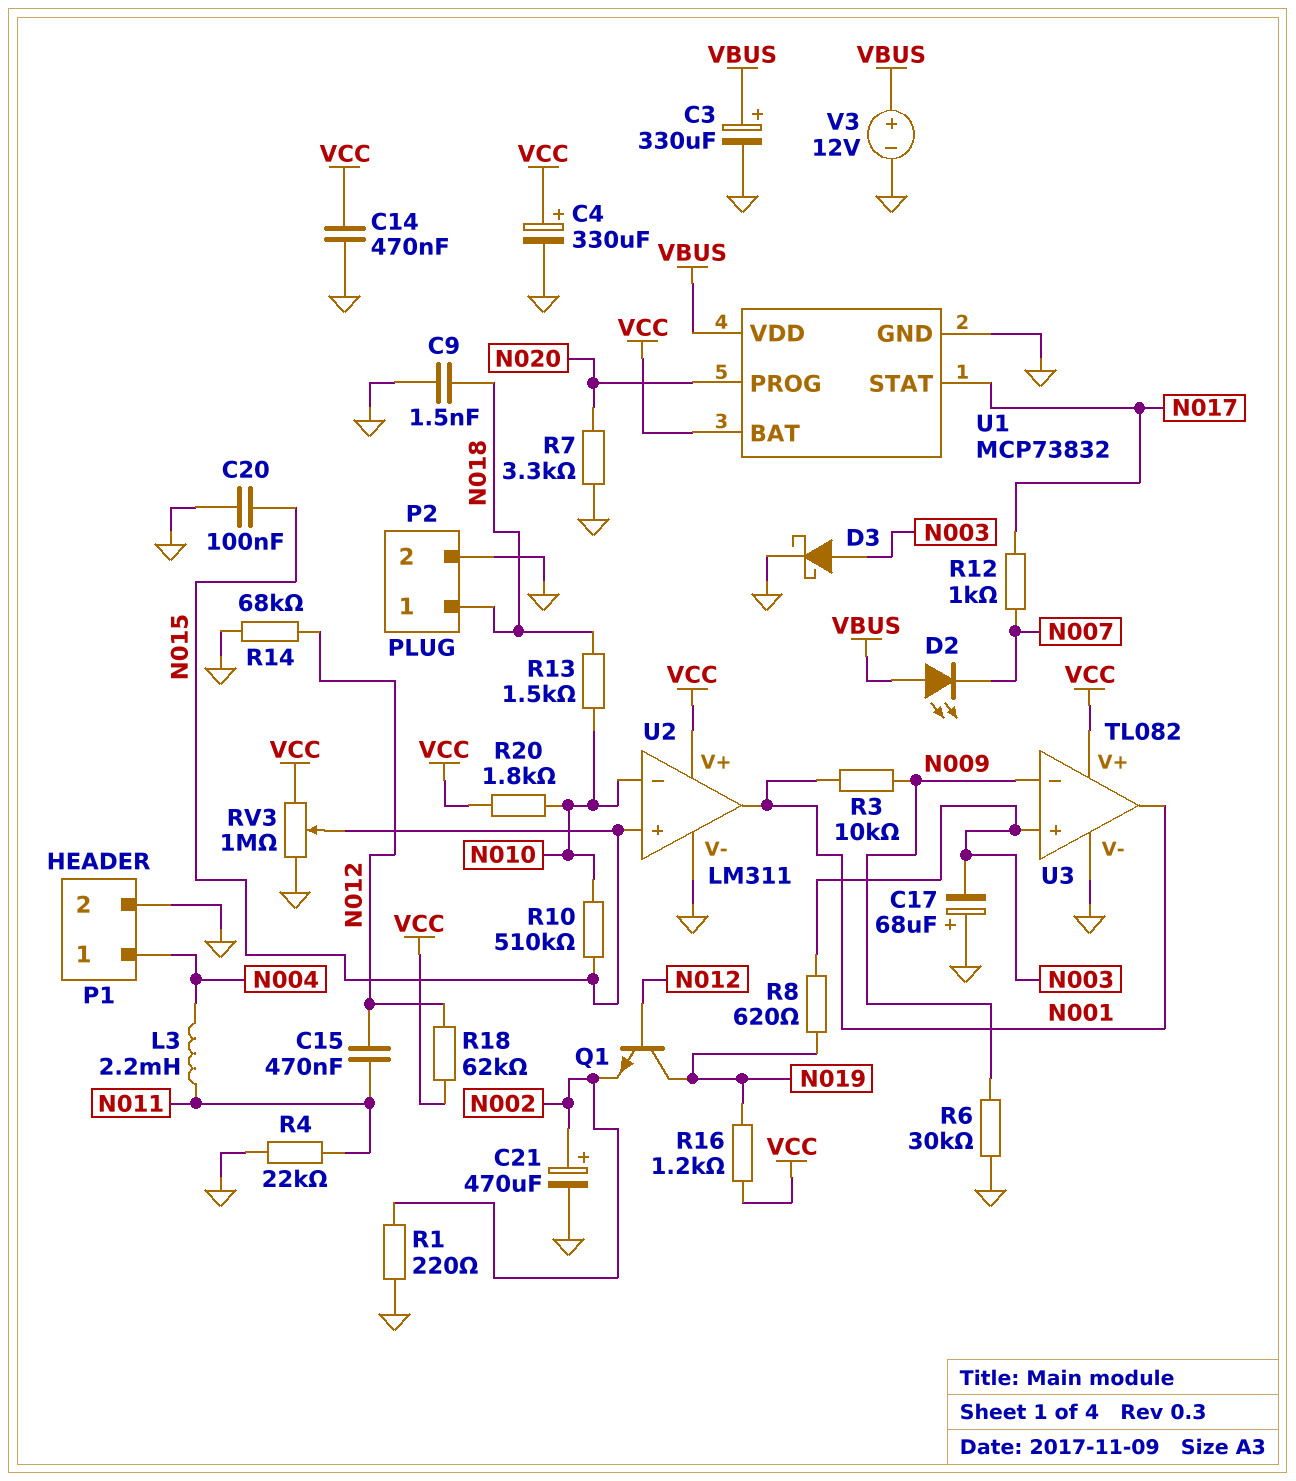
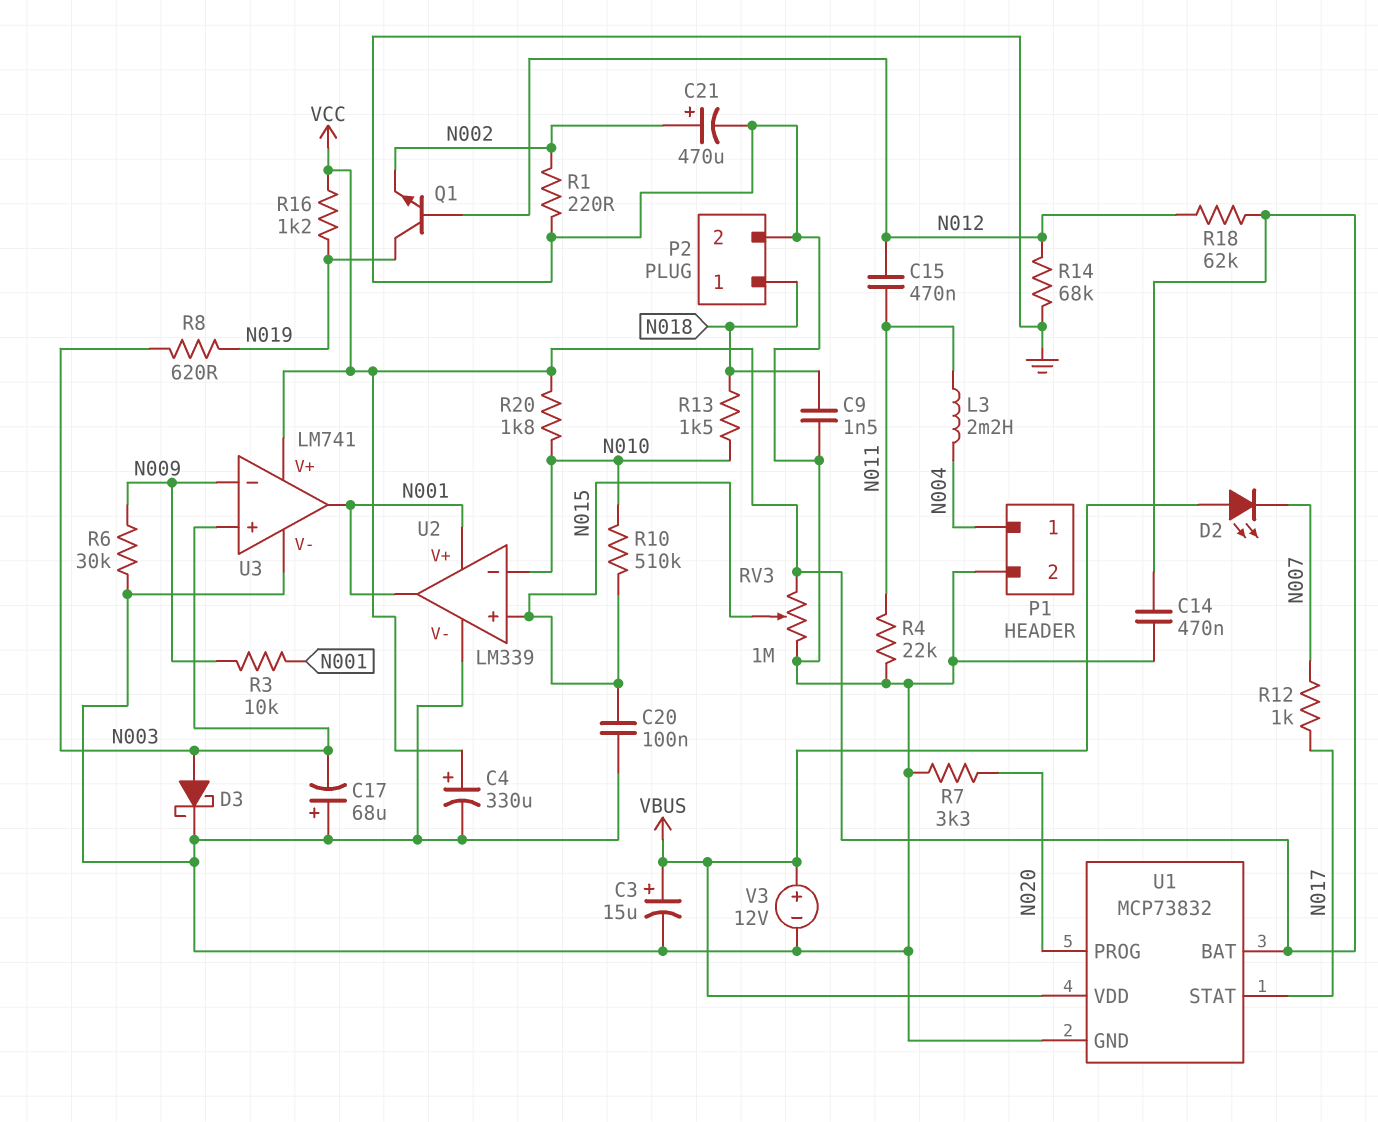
C3: 330uF (plus VBUS, minus GND) -> 15uF (plus VBUS, minus GND)
U2: LM311 -> LM339
U2 pin V+: VCC -> N001
U3: TL082 -> LM741

